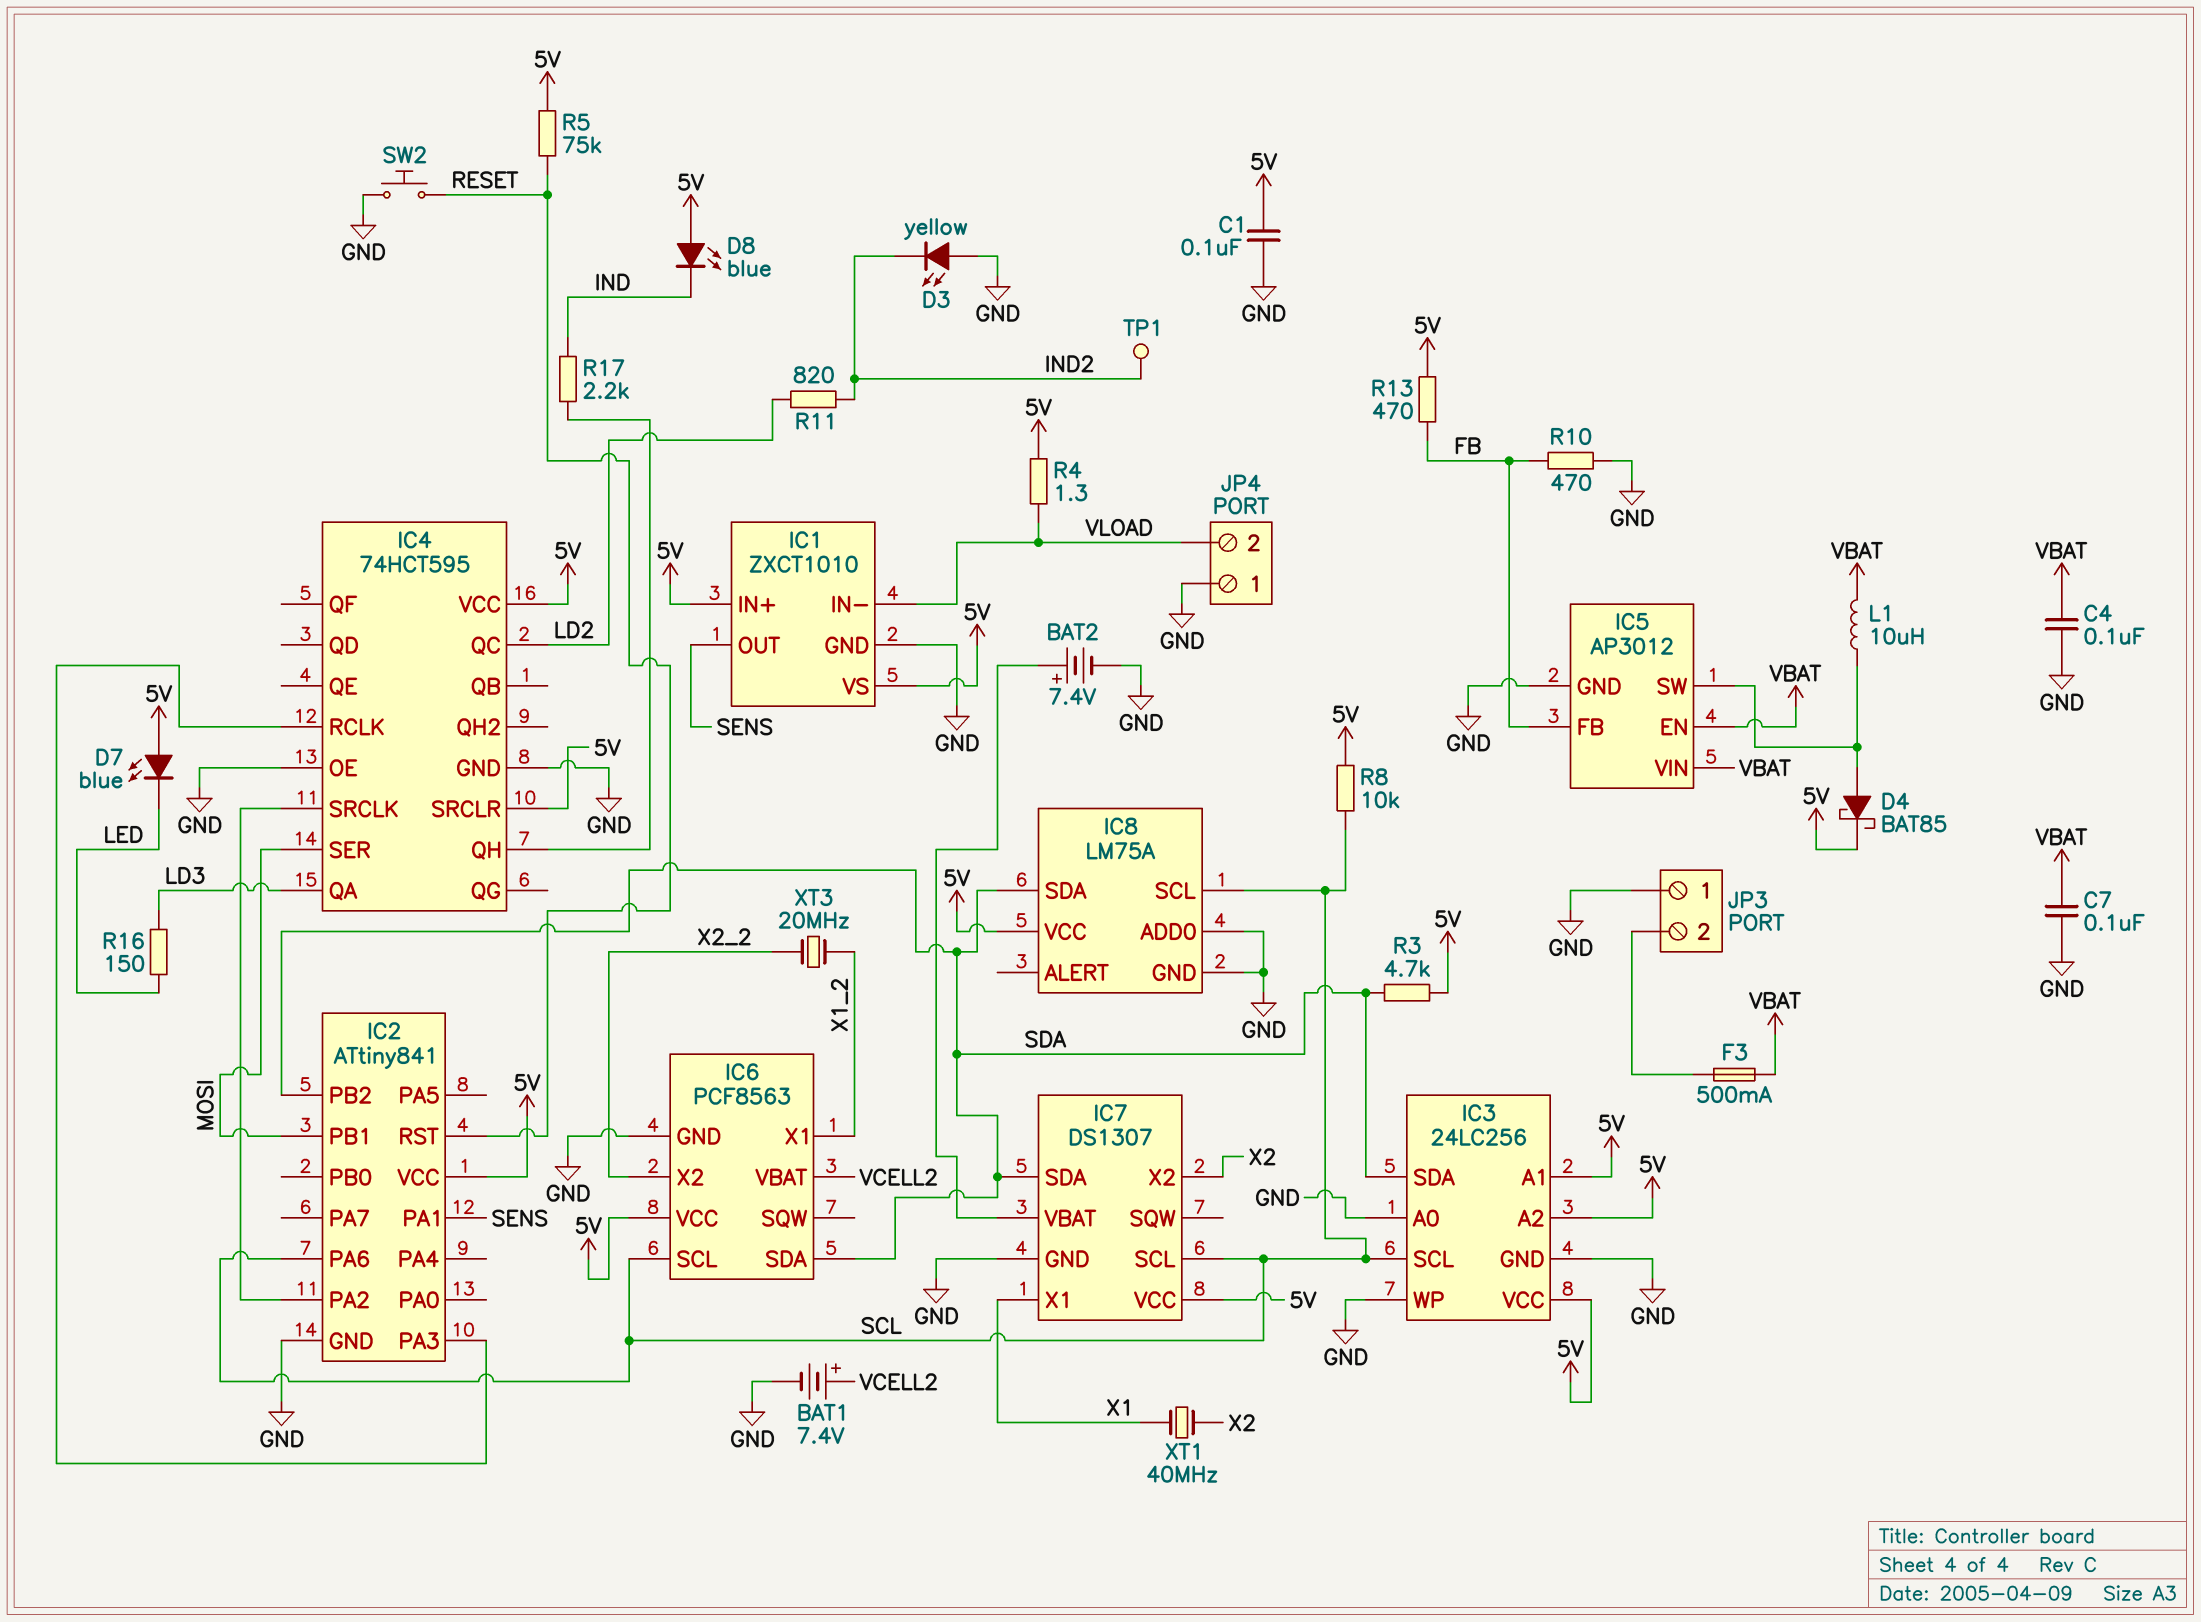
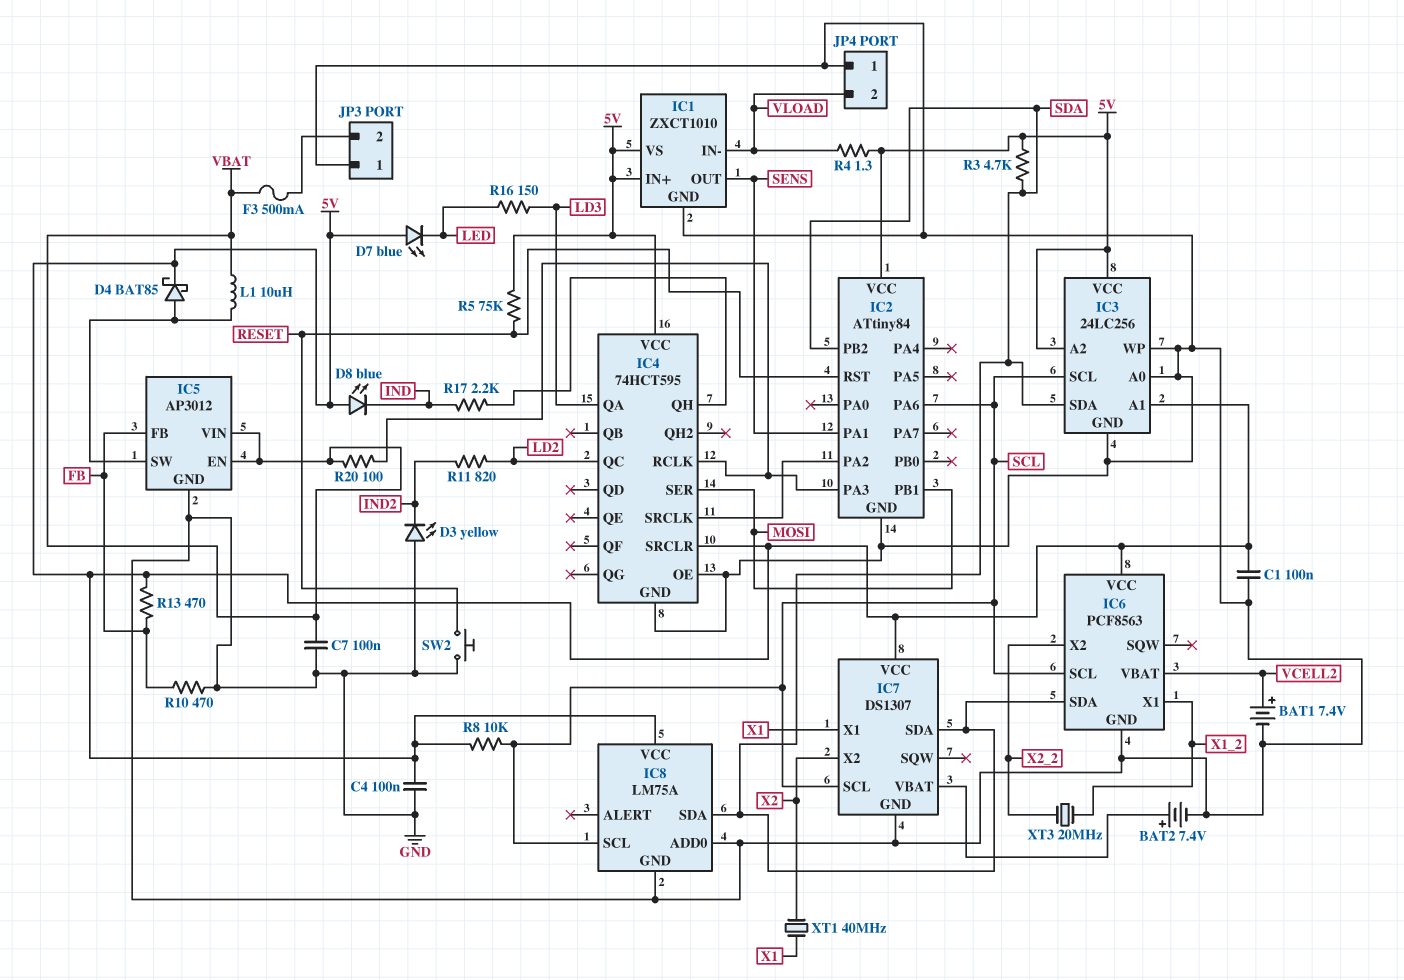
C4: 100nF (GND, VBAT) -> 100nF (5V, GND)
IC2: ATtiny841 -> ATtiny84
R20: none -> 100 (IC2/PA3, VBAT)
TP1: test point (IND2) -> none

